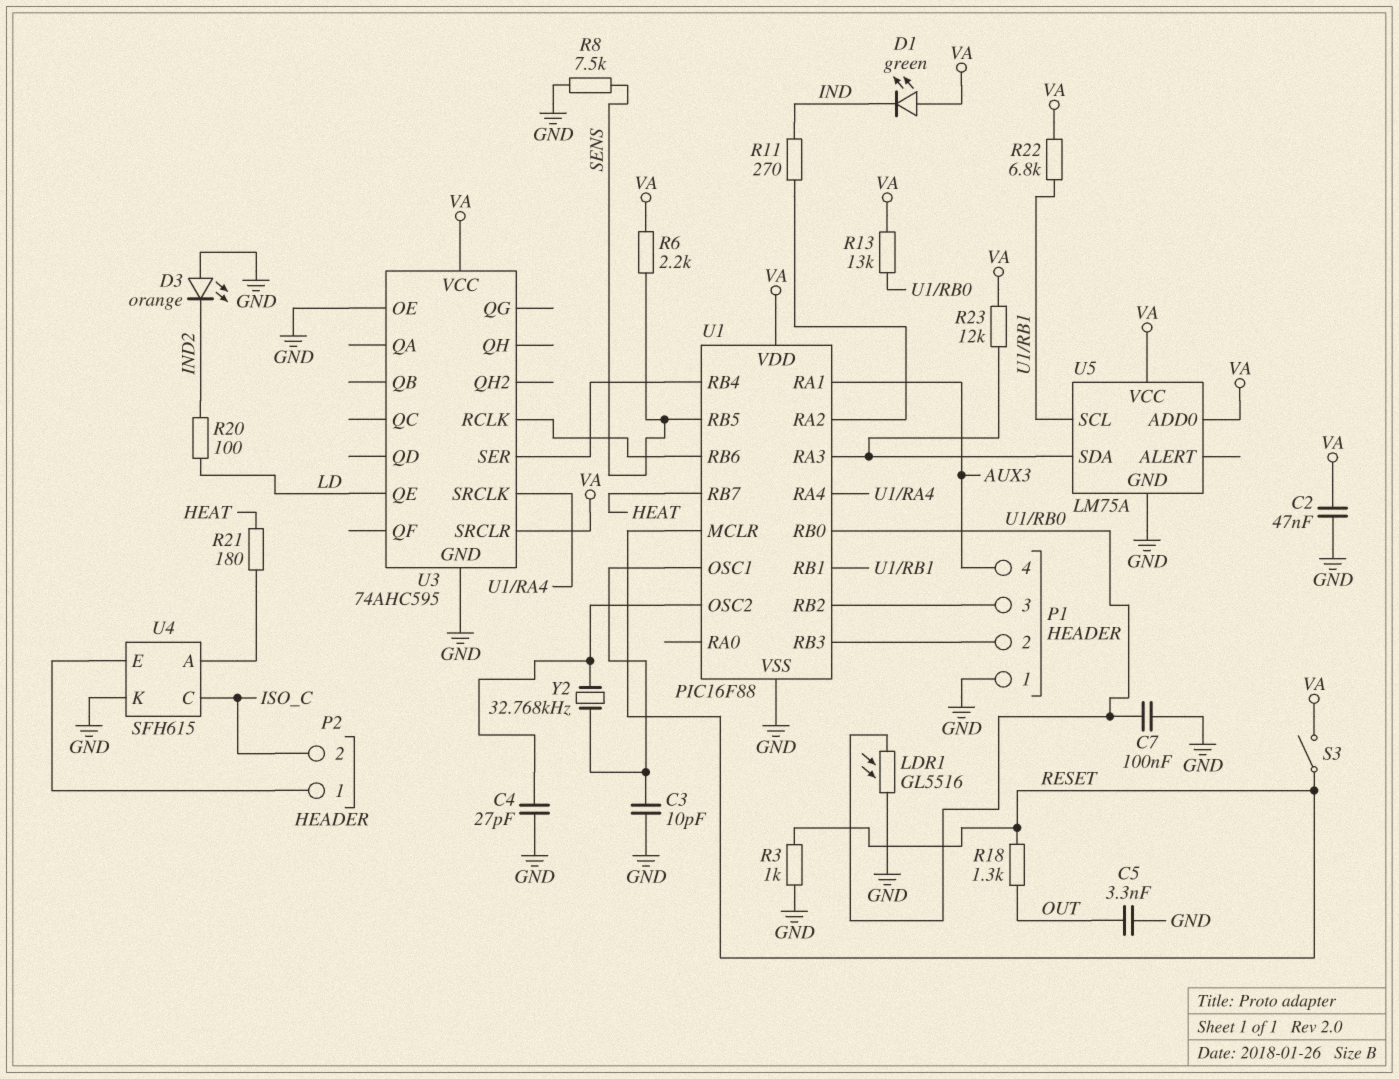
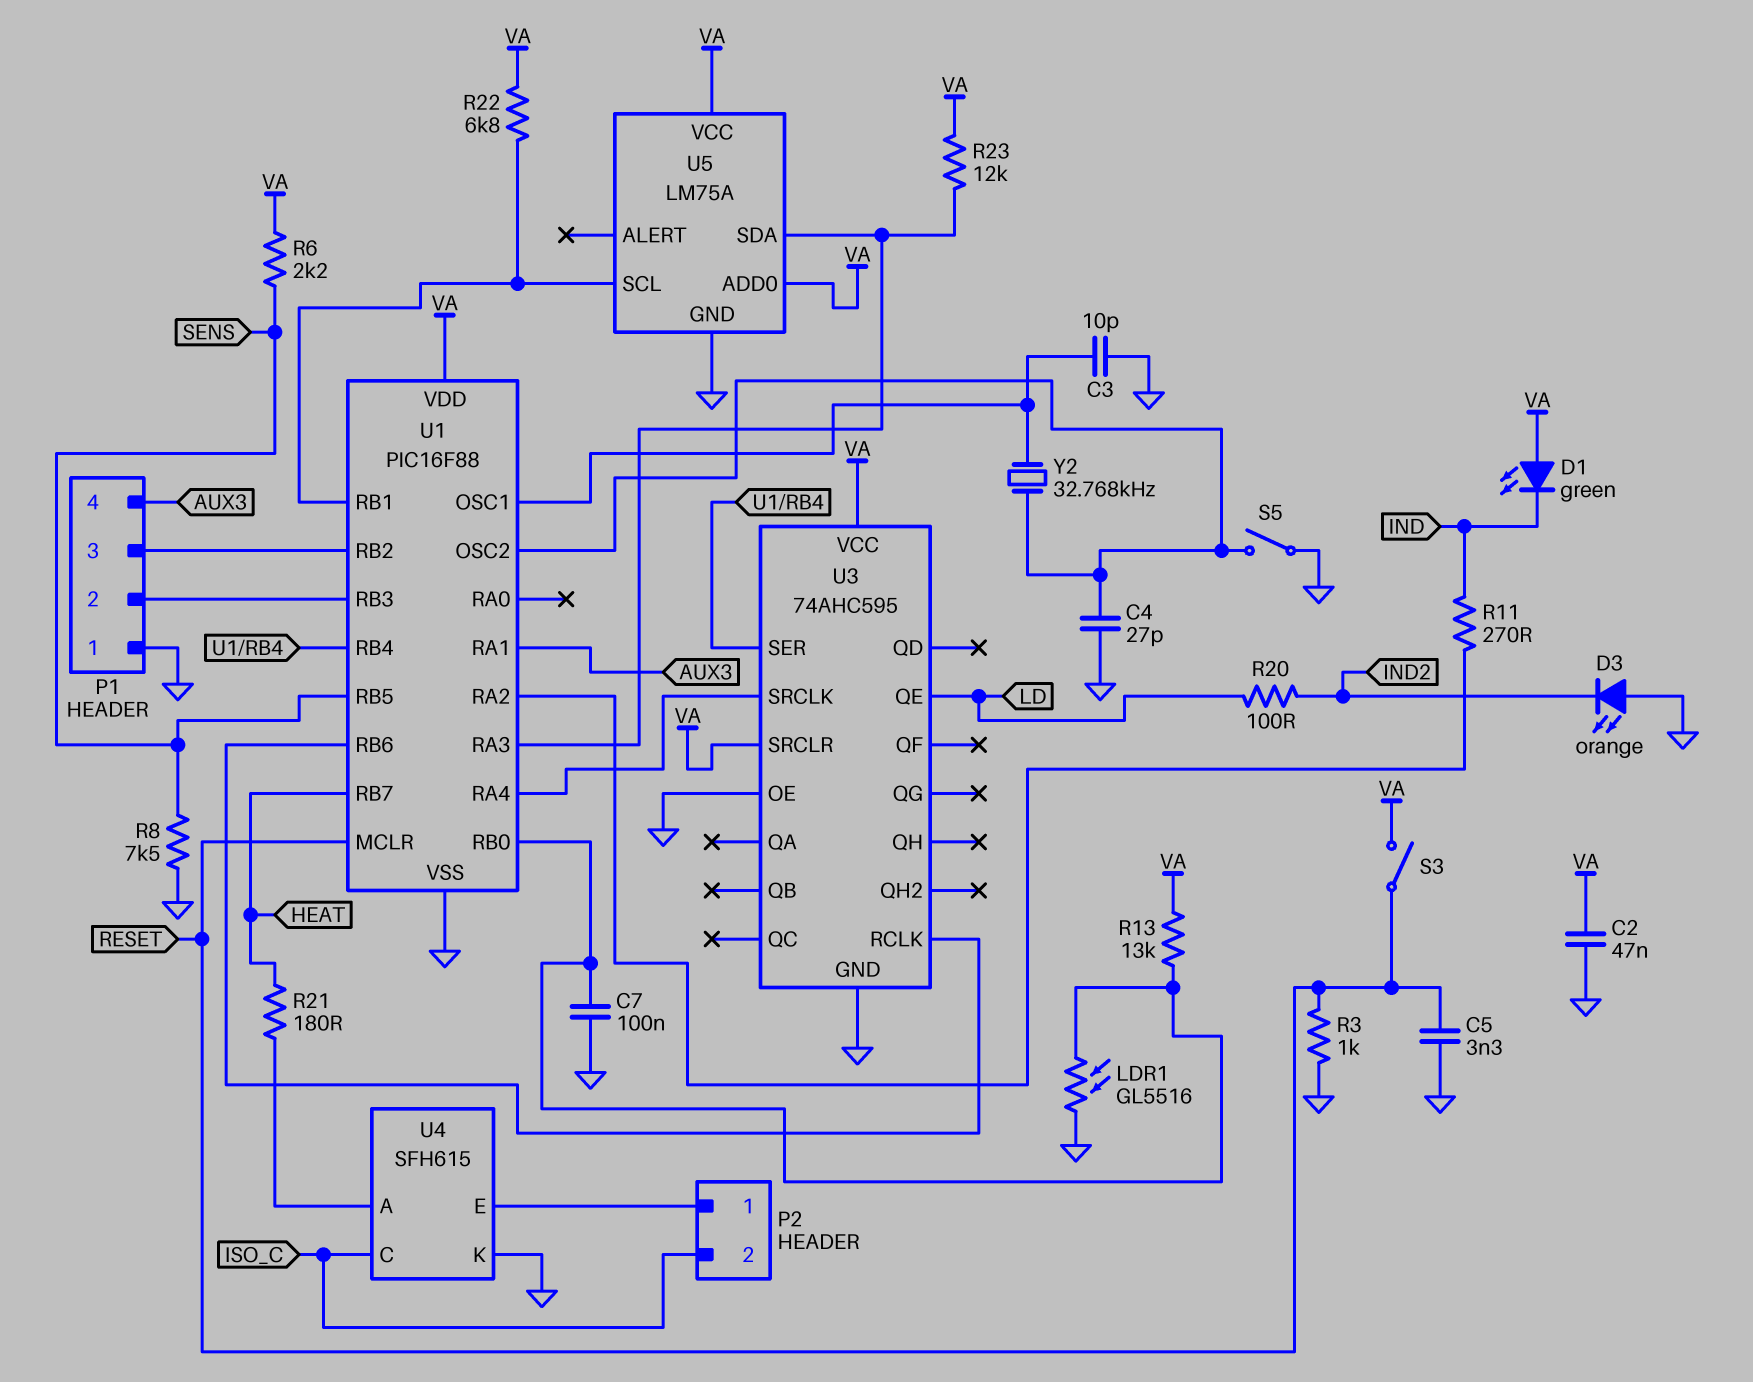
C5: 3.3nF (GND, OUT) -> 3.3nF (GND, RESET)
R18: 1.3k (OUT, RESET) -> none
S5: none -> switch (GND, U1/OSC2)

